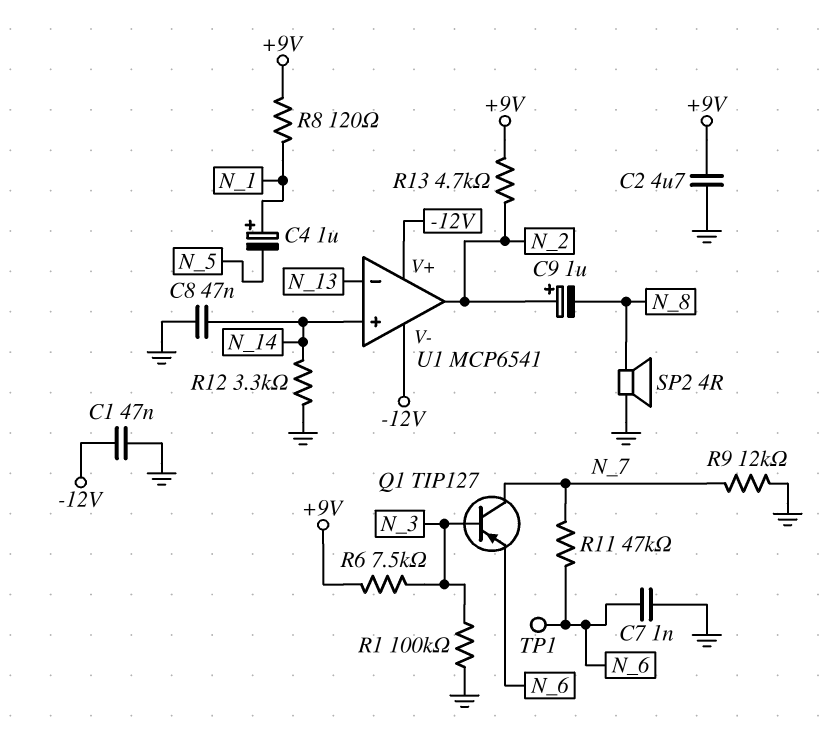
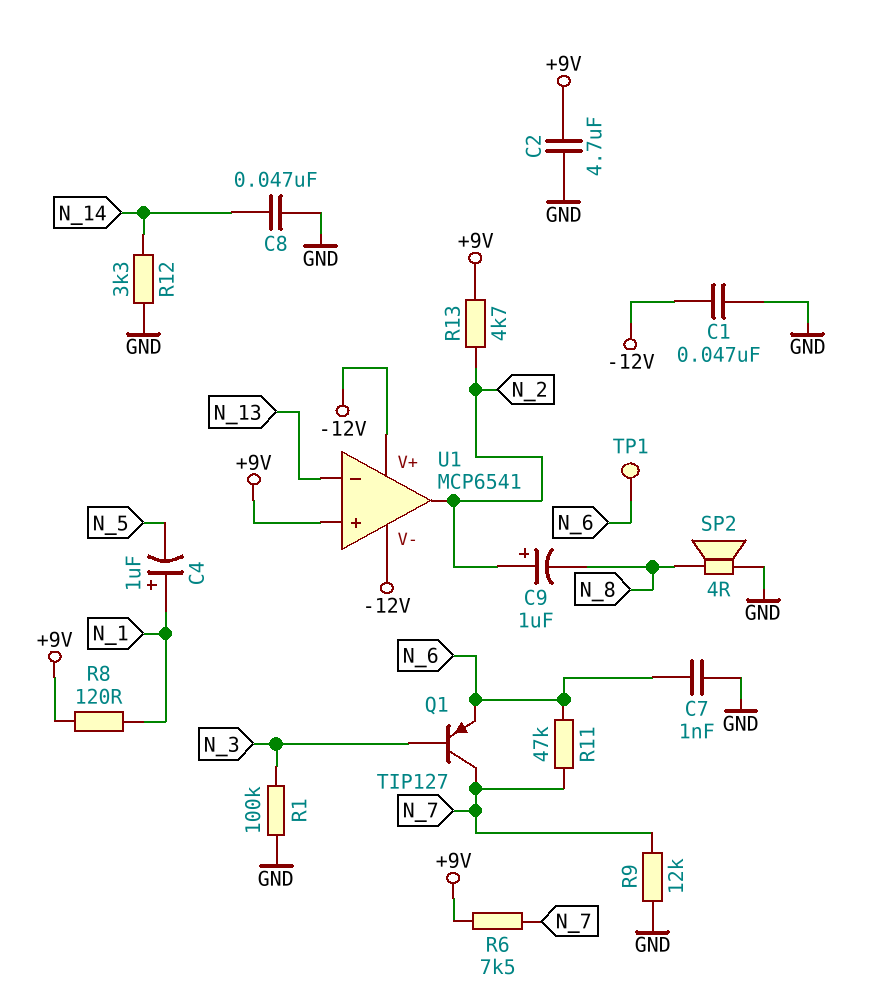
R6: 7.5k (+9V, N_3) -> 7.5k (+9V, N_7)
U1 pin in+: N_14 -> +9V

